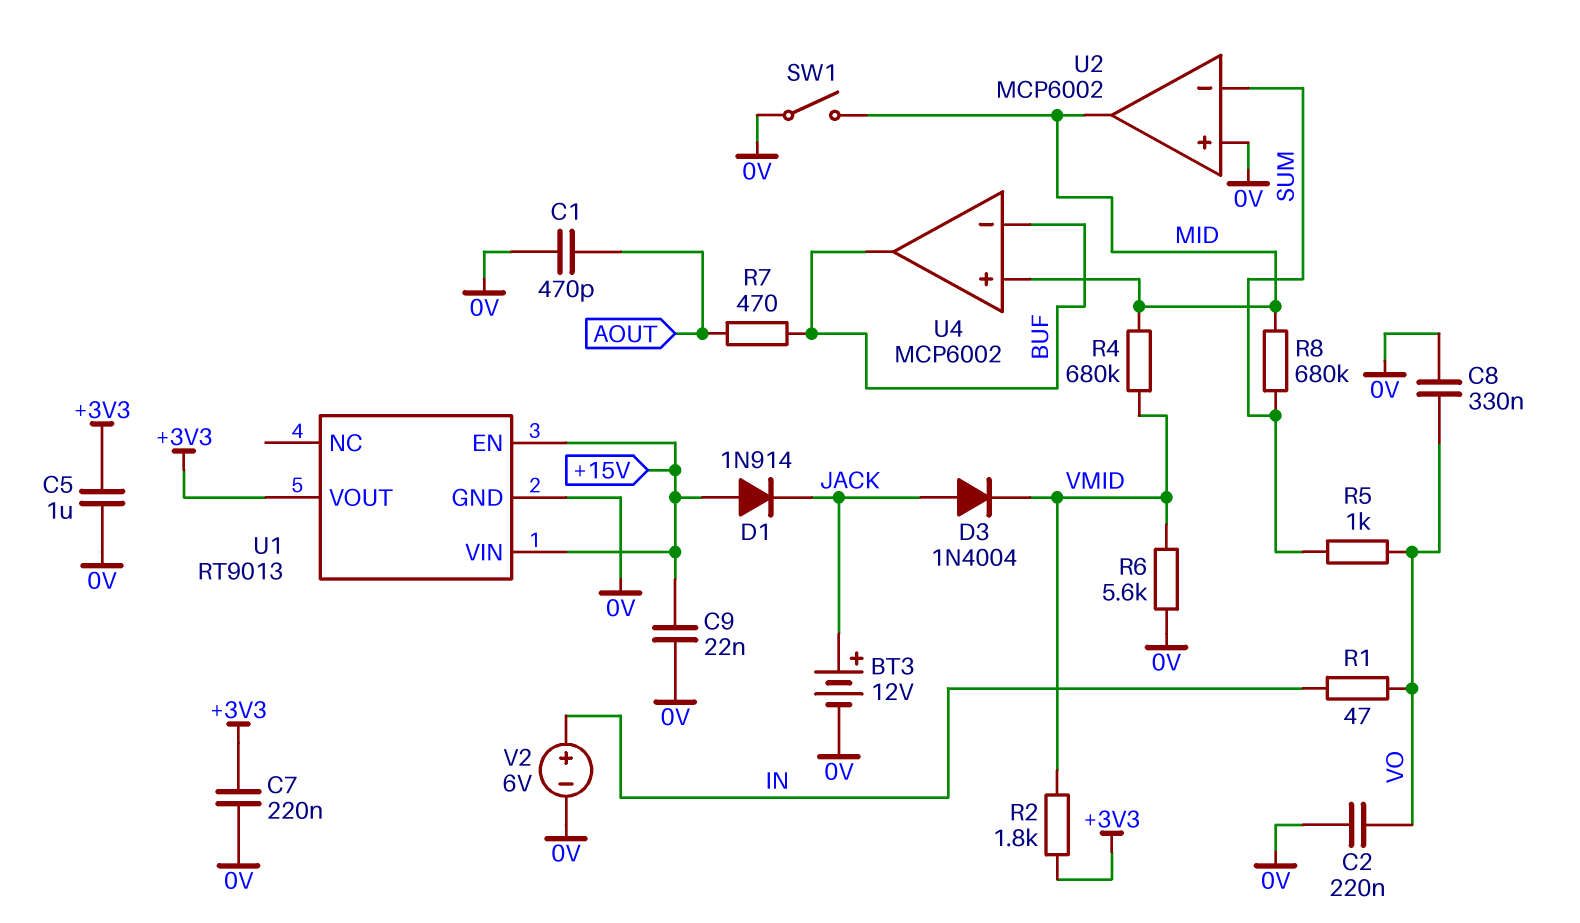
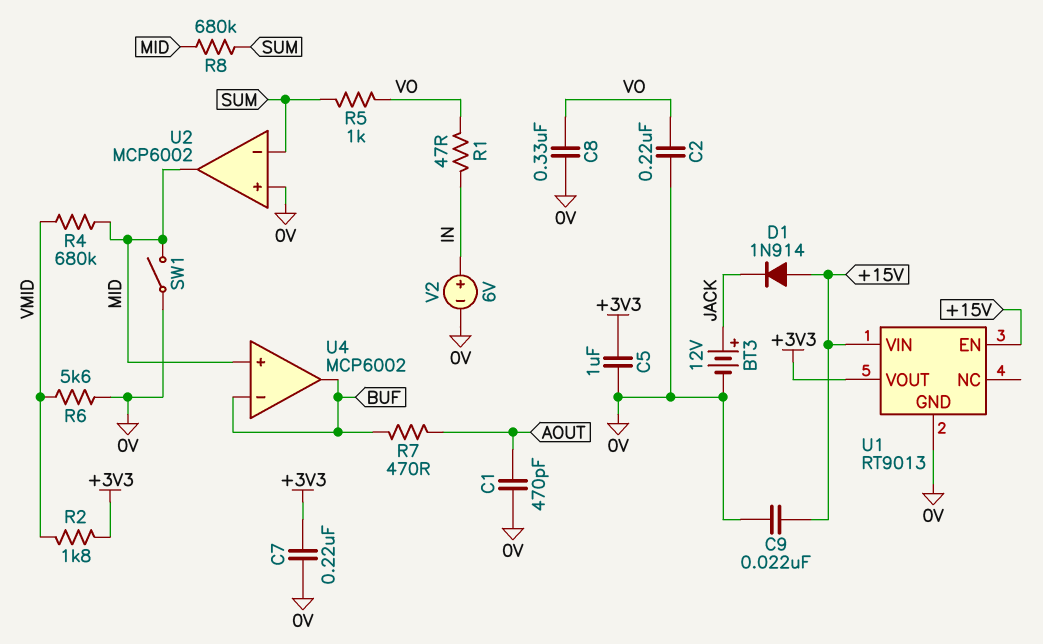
D3: diode 1N4004 (A JACK, K VMID) -> none

